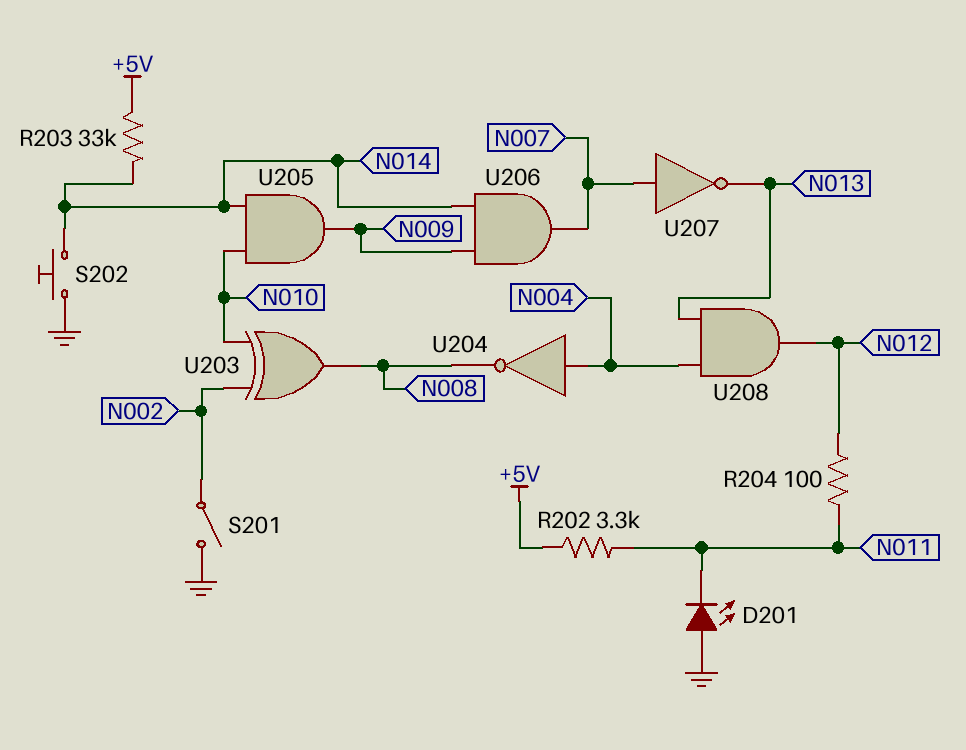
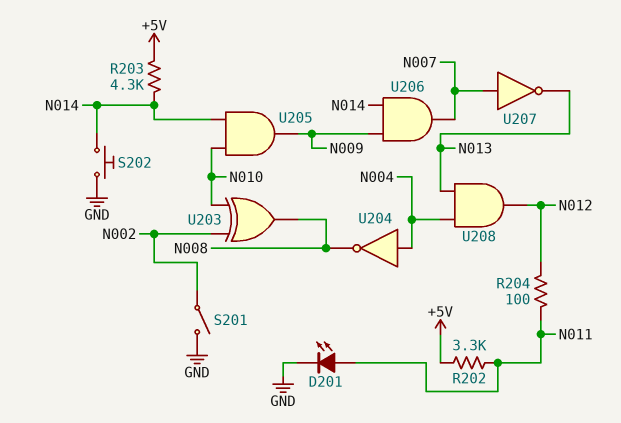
D201: LED (A GND, K N011) -> LED (A N011, K GND)
R203: 33k (+5V, N014) -> 4.3k (+5V, N014)

